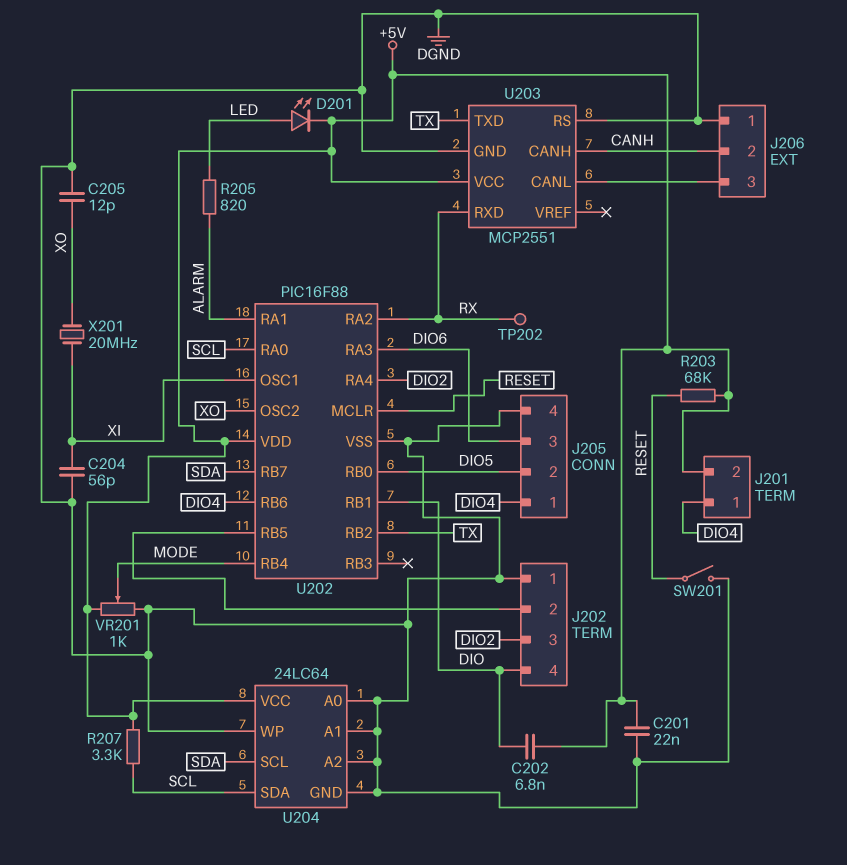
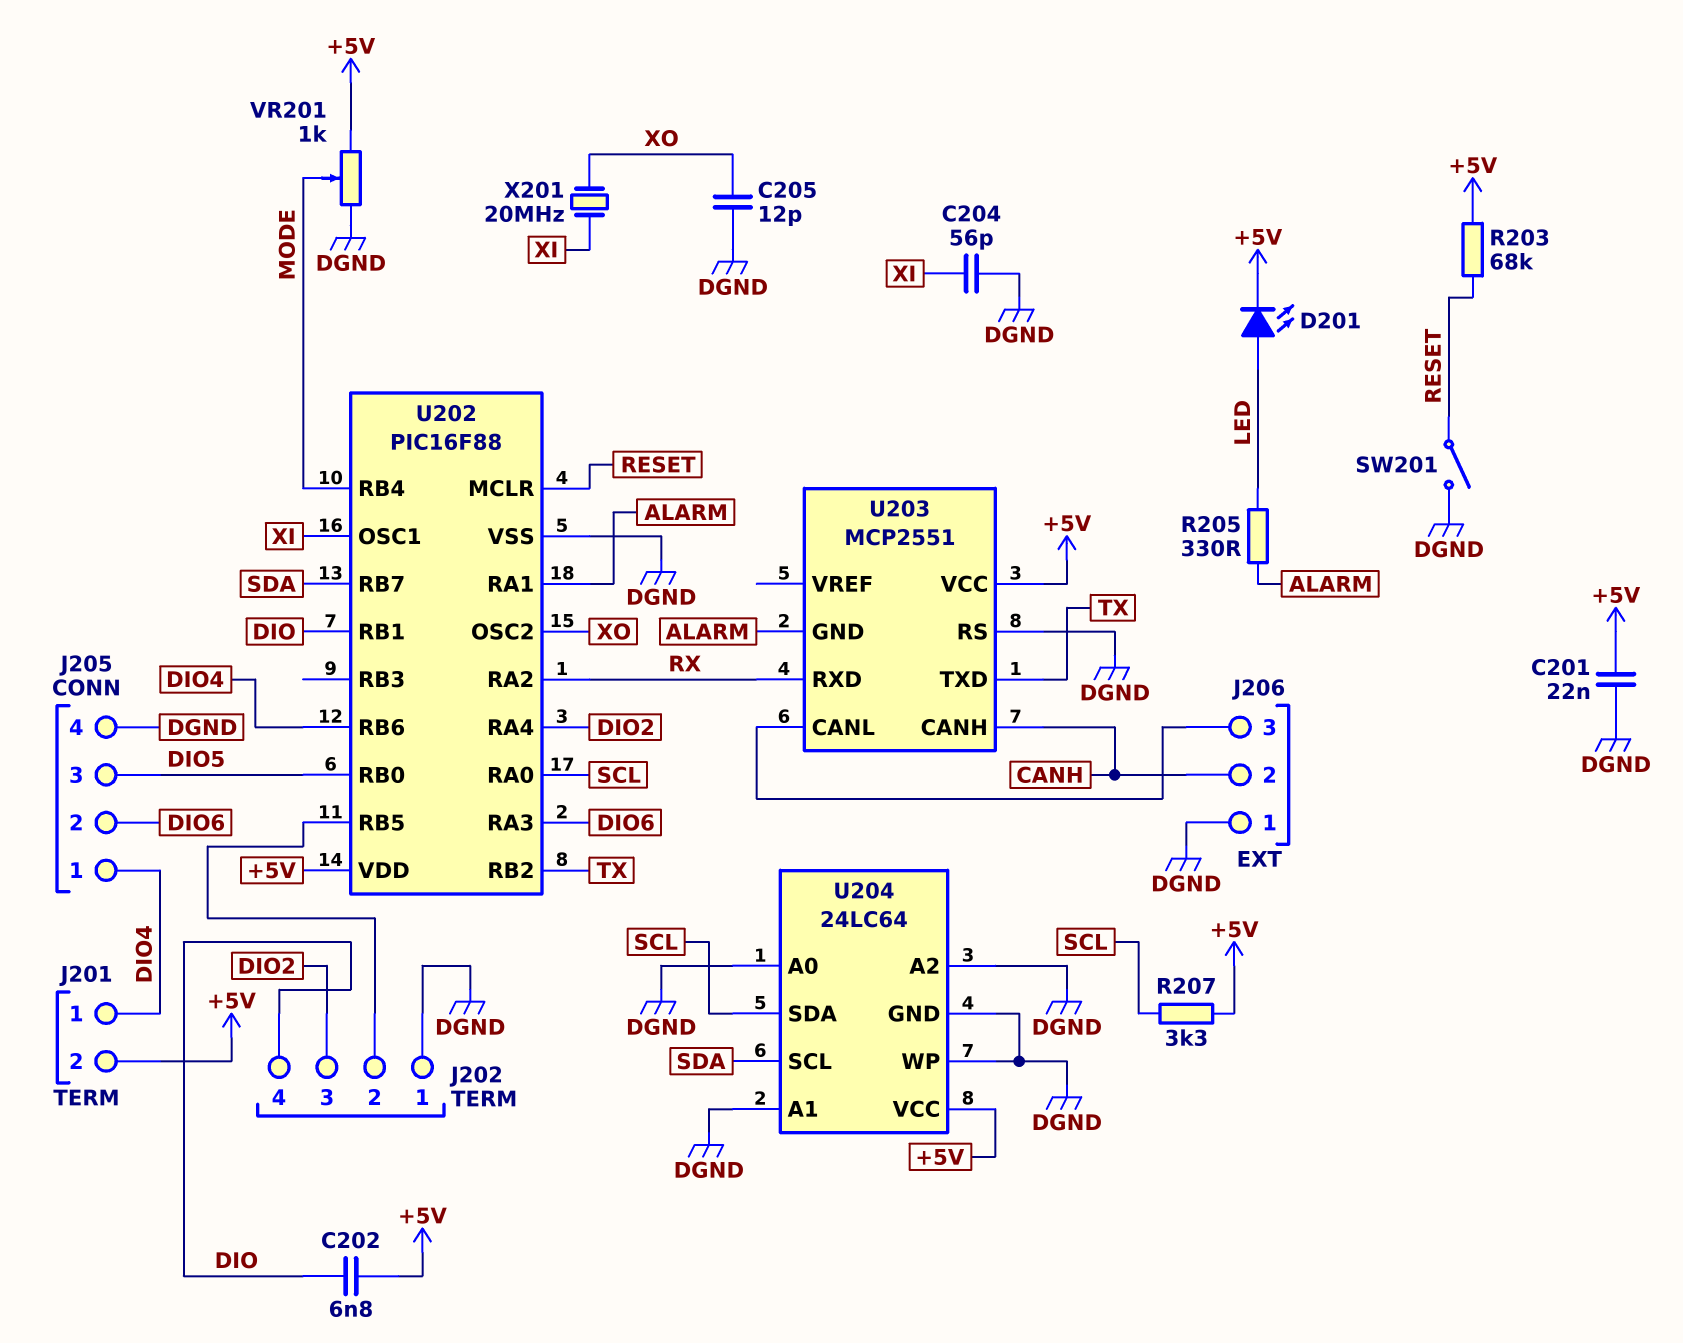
J205 pin 2: DIO5 -> DIO6
J205 pin 3: DIO6 -> DIO5
R205: 820 (ALARM, LED) -> 330 (ALARM, LED)
TP202: test point (RX) -> none
U203 pin GND: DGND -> ALARM

